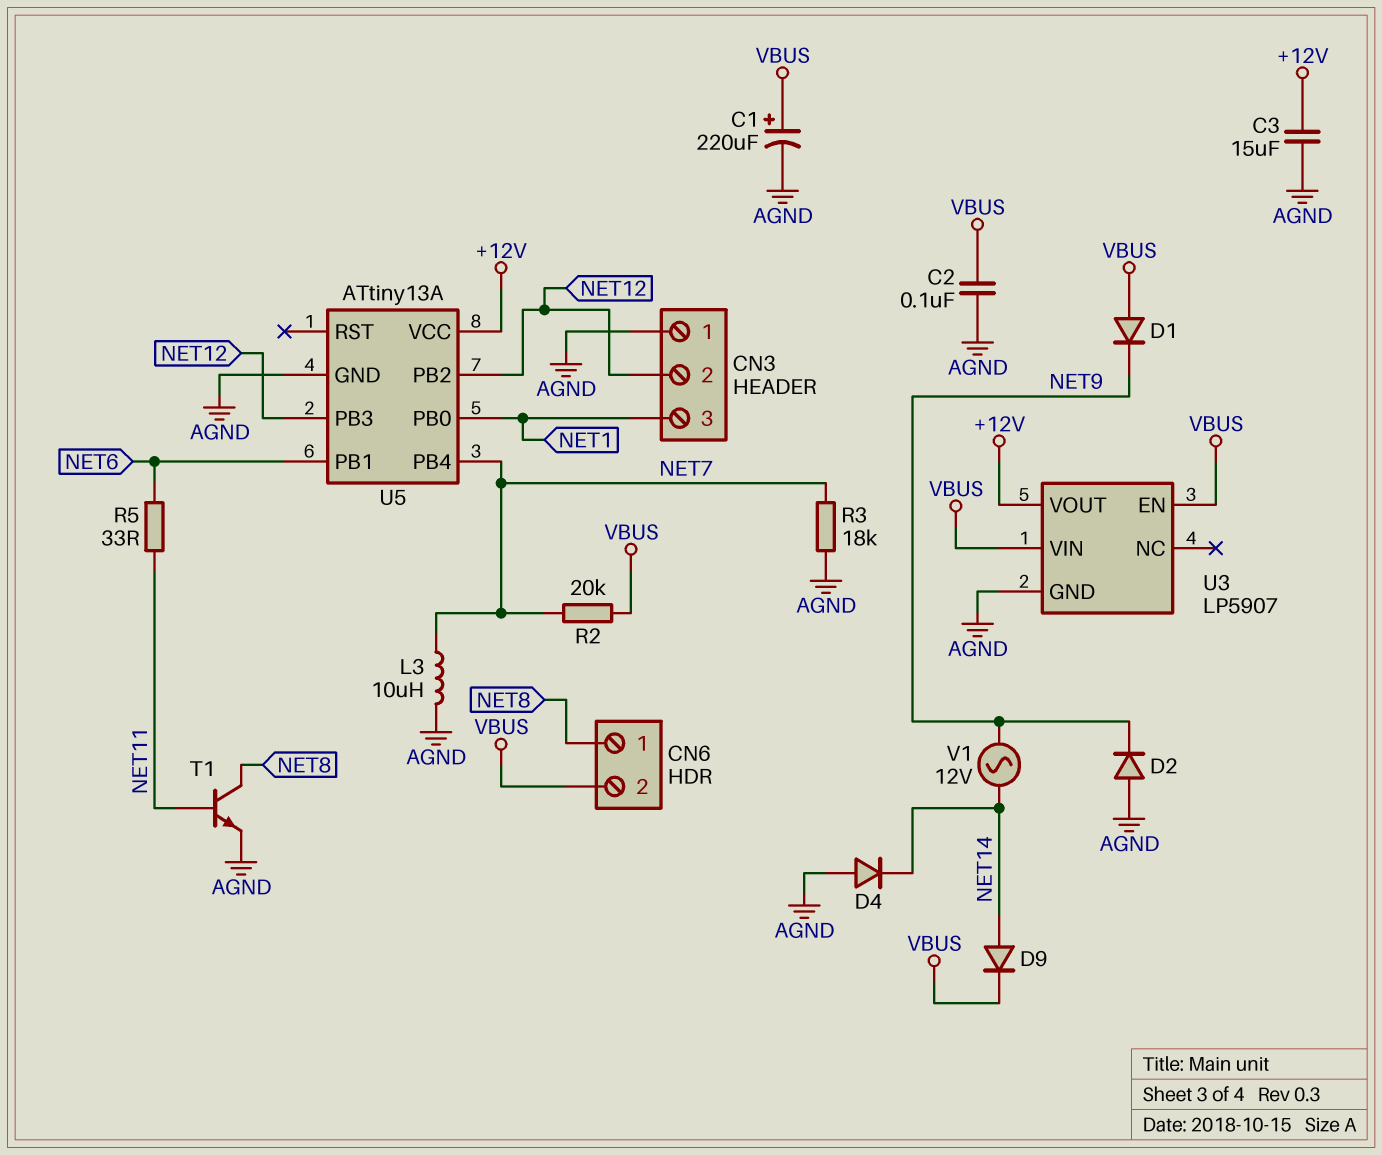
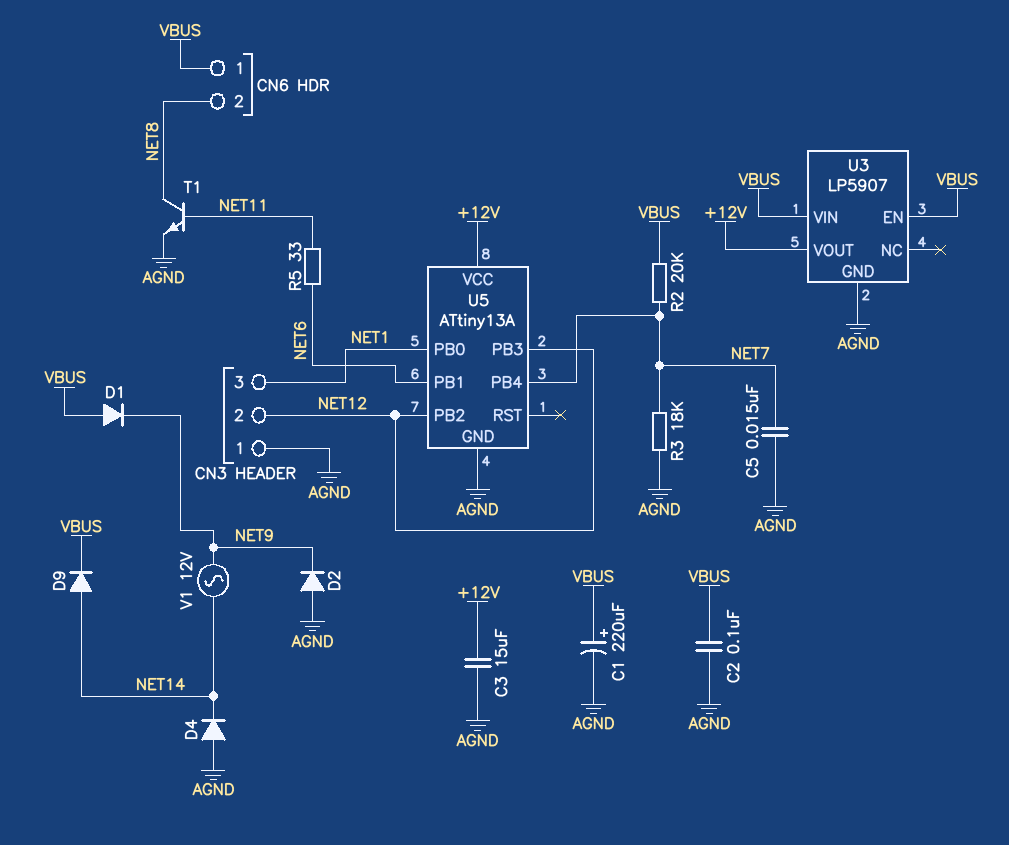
C5: none -> 15nF (AGND, NET7)
CN6 pin 1: NET8 -> VBUS
CN6 pin 2: VBUS -> NET8
L3: 10uH (AGND, NET7) -> none

